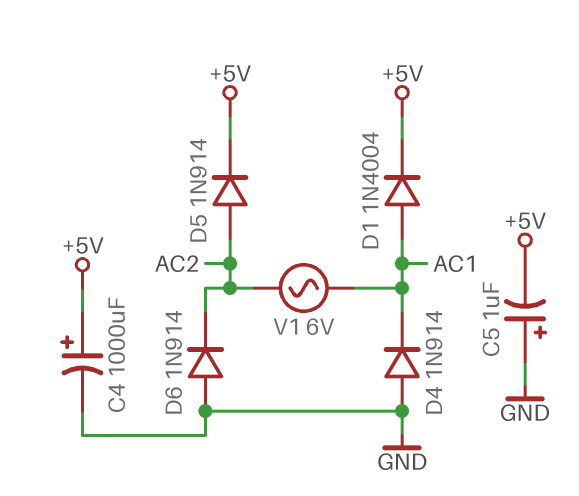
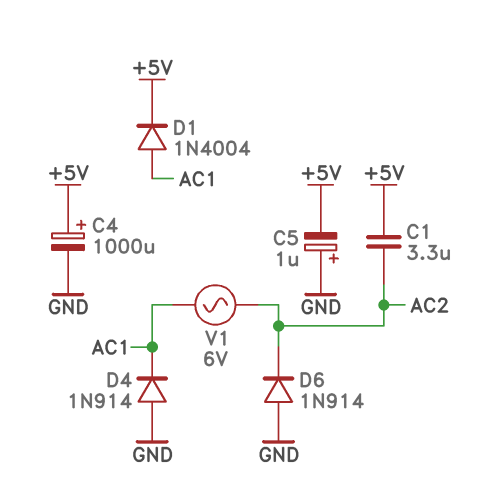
C1: none -> 3.3uF (+5V, AC2)
D5: diode 1N914 (A AC2, K +5V) -> none

